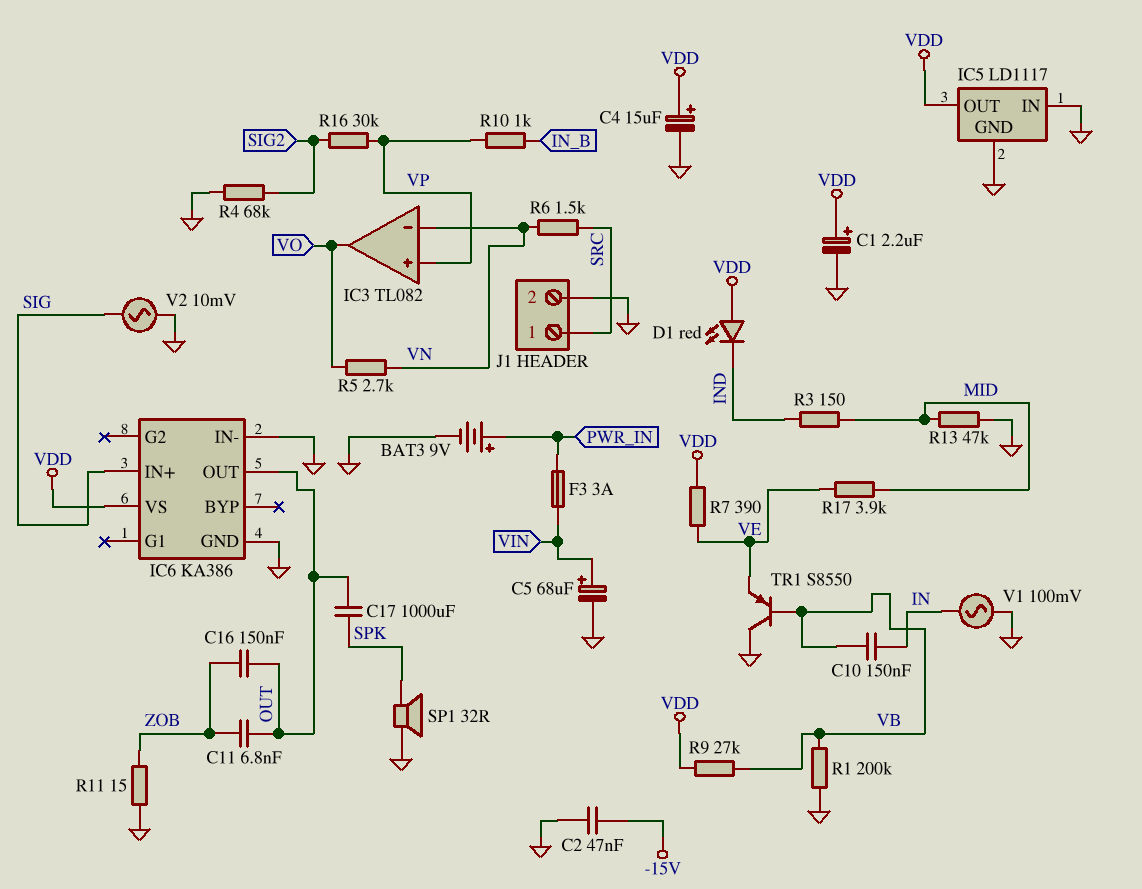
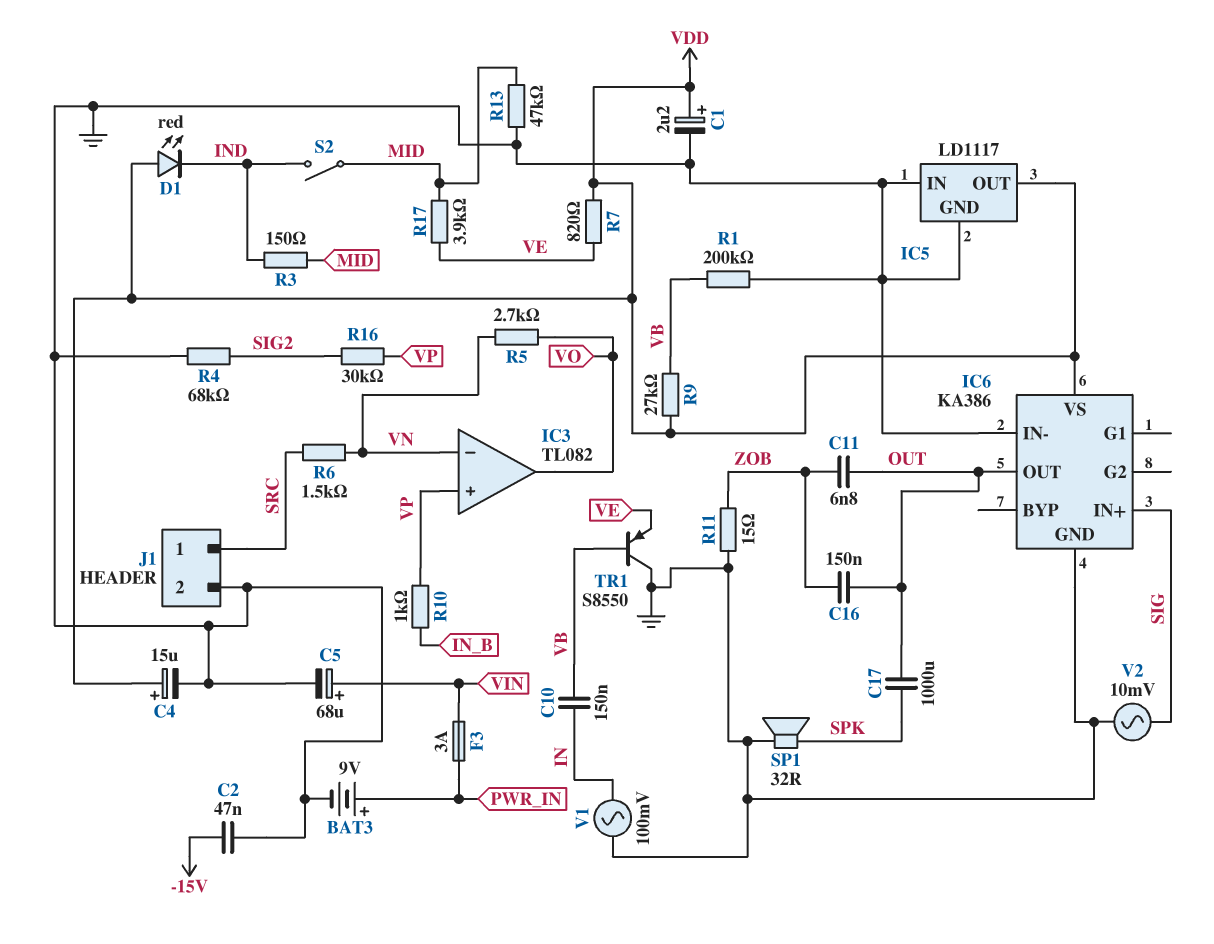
R7: 390 (VDD, VE) -> 820 (VDD, VE)
S2: none -> switch (IND, MID)

